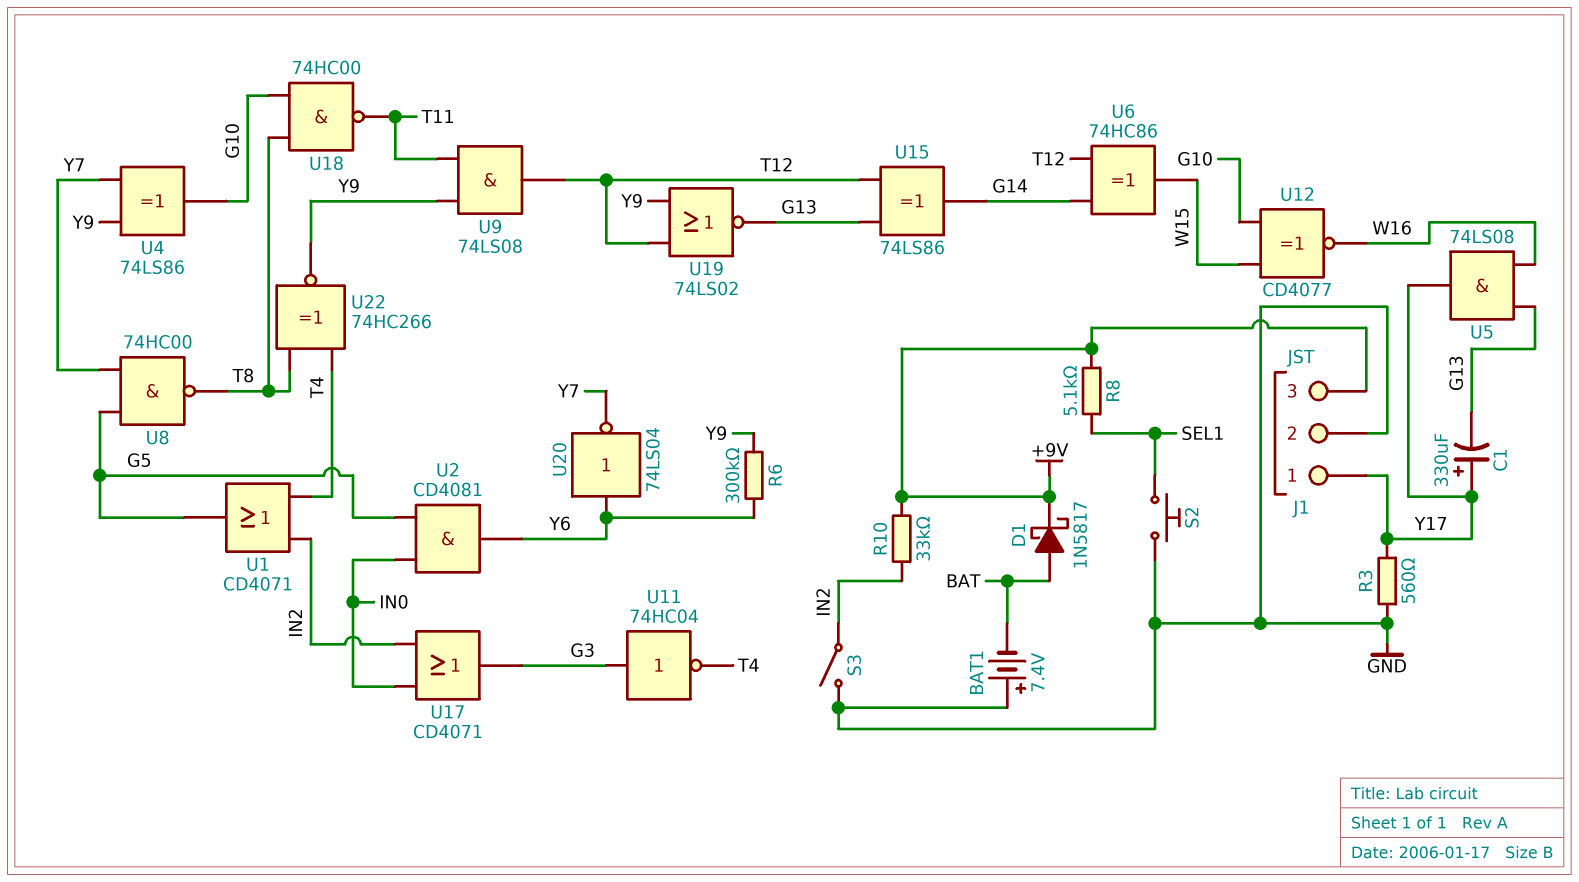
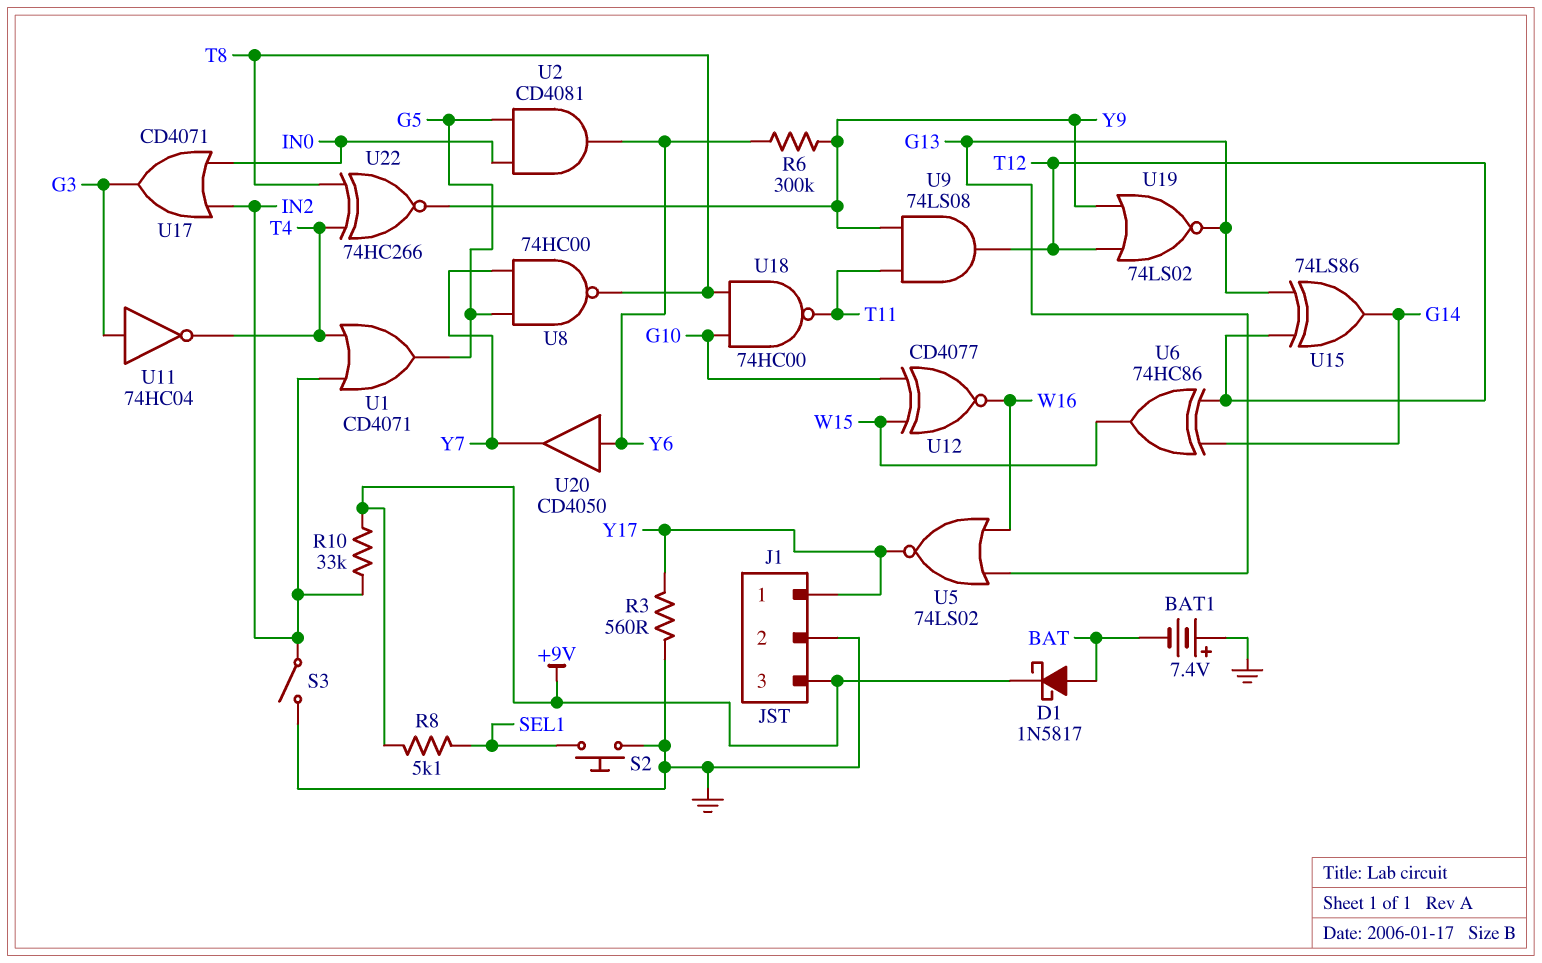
C1: 330uF (plus Y17, minus G13) -> none
U4: XOR 74LS86 (in Y7, in Y9, out G10) -> none
U5: AND 74LS08 (in G13, in W16, out Y17) -> NOR 74LS02 (in G13, in W16, out Y17)
U20: NOT 74LS04 (in Y6, out Y7) -> buffer CD4050 (in Y6, out Y7)

